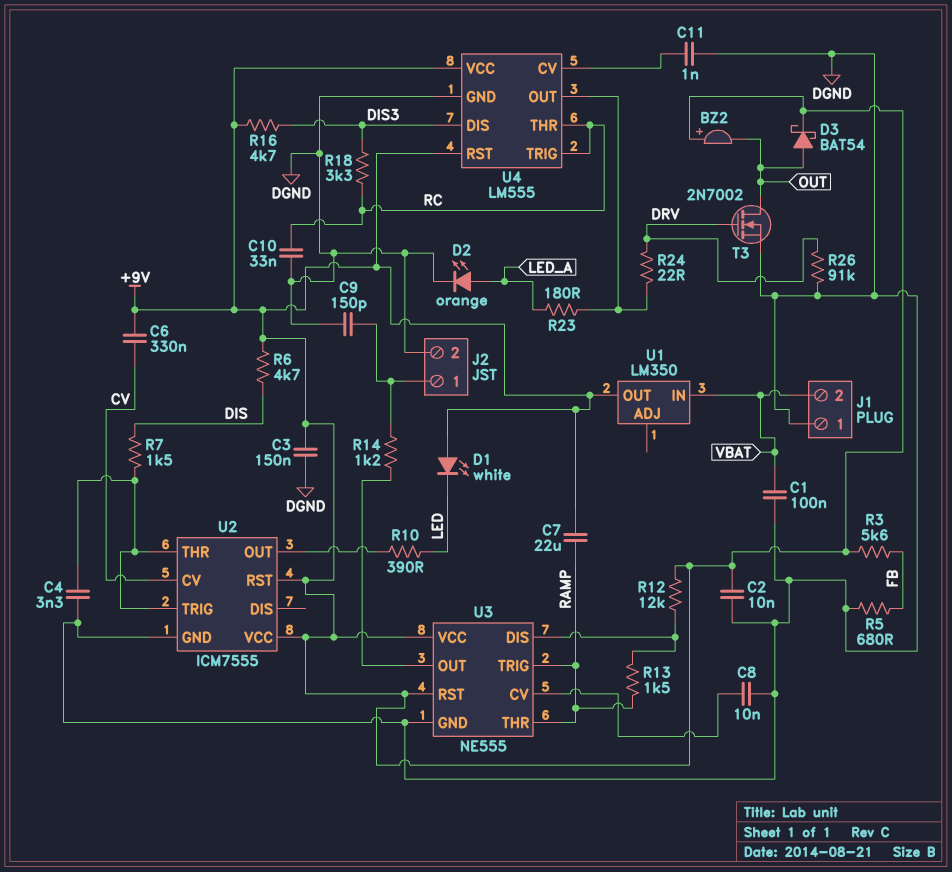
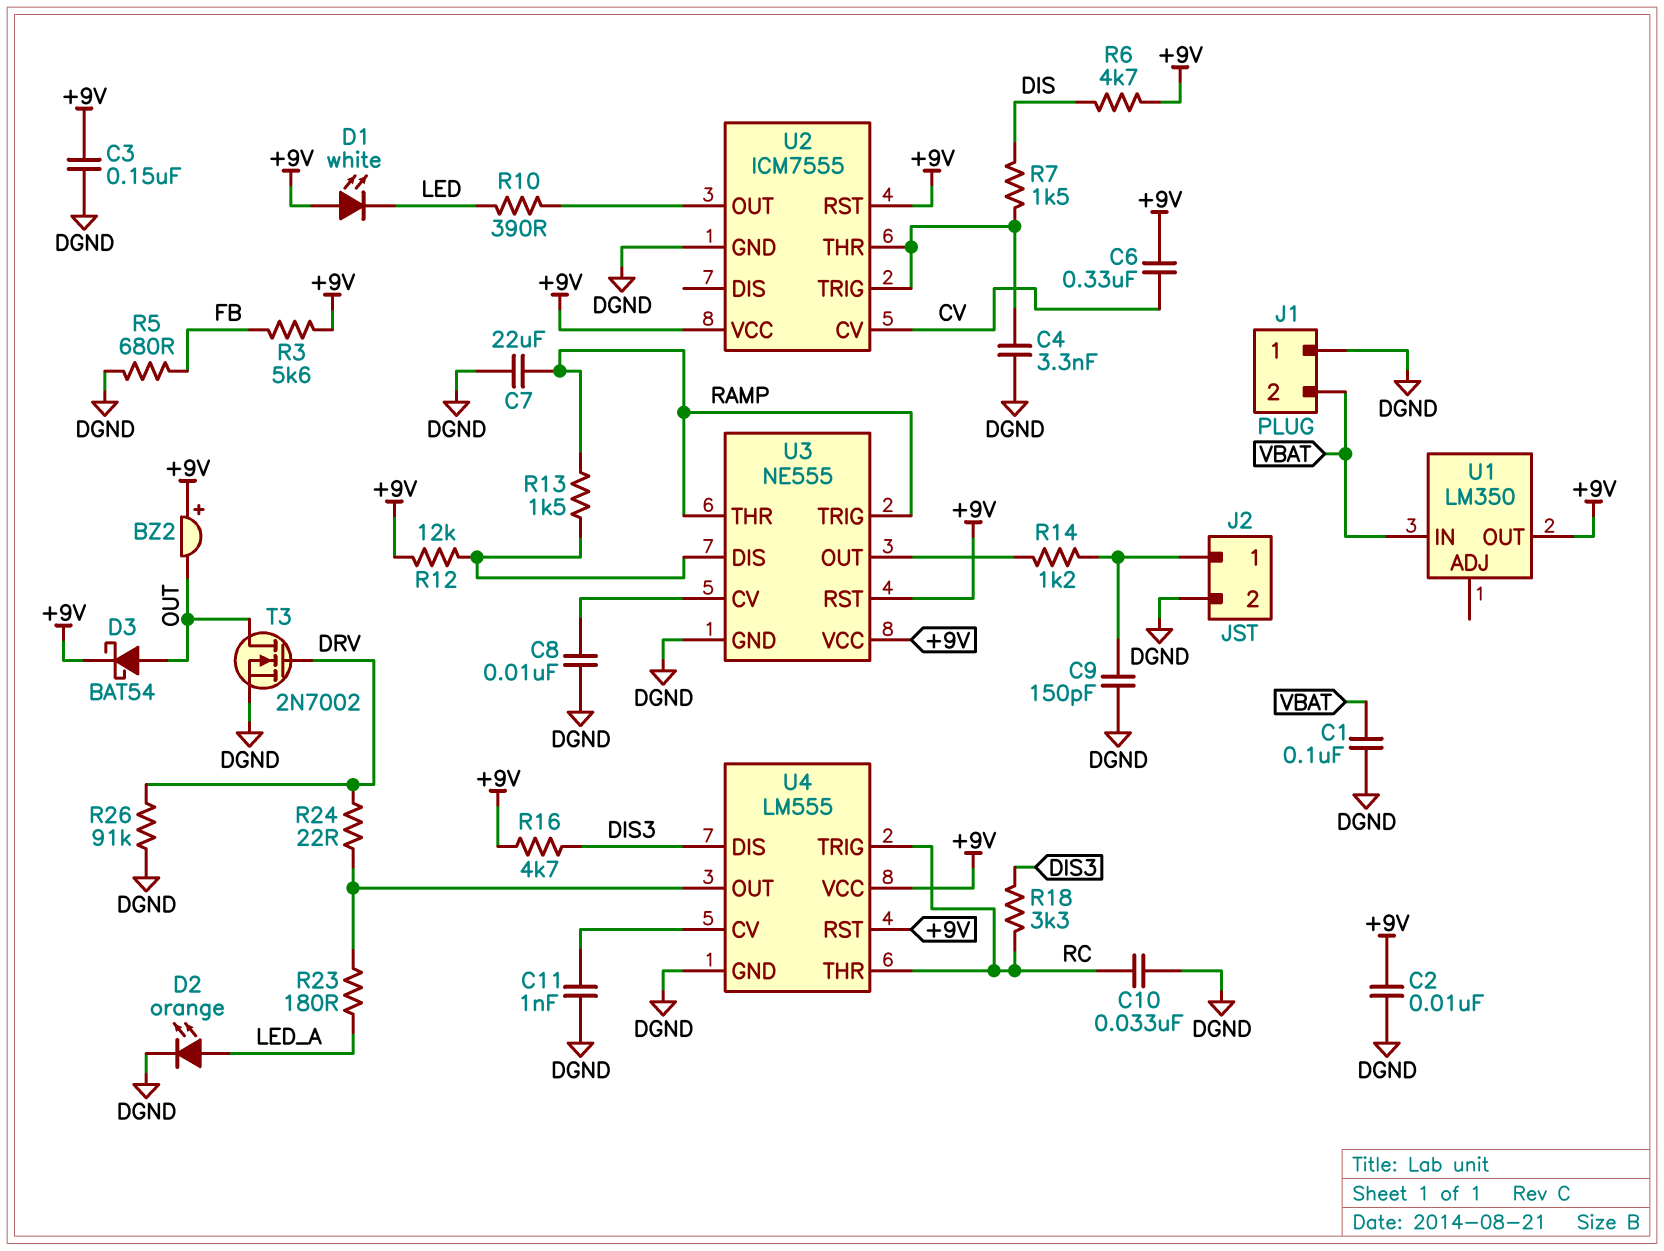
C7: 22uF (+9V, RAMP) -> 22uF (DGND, RAMP)

